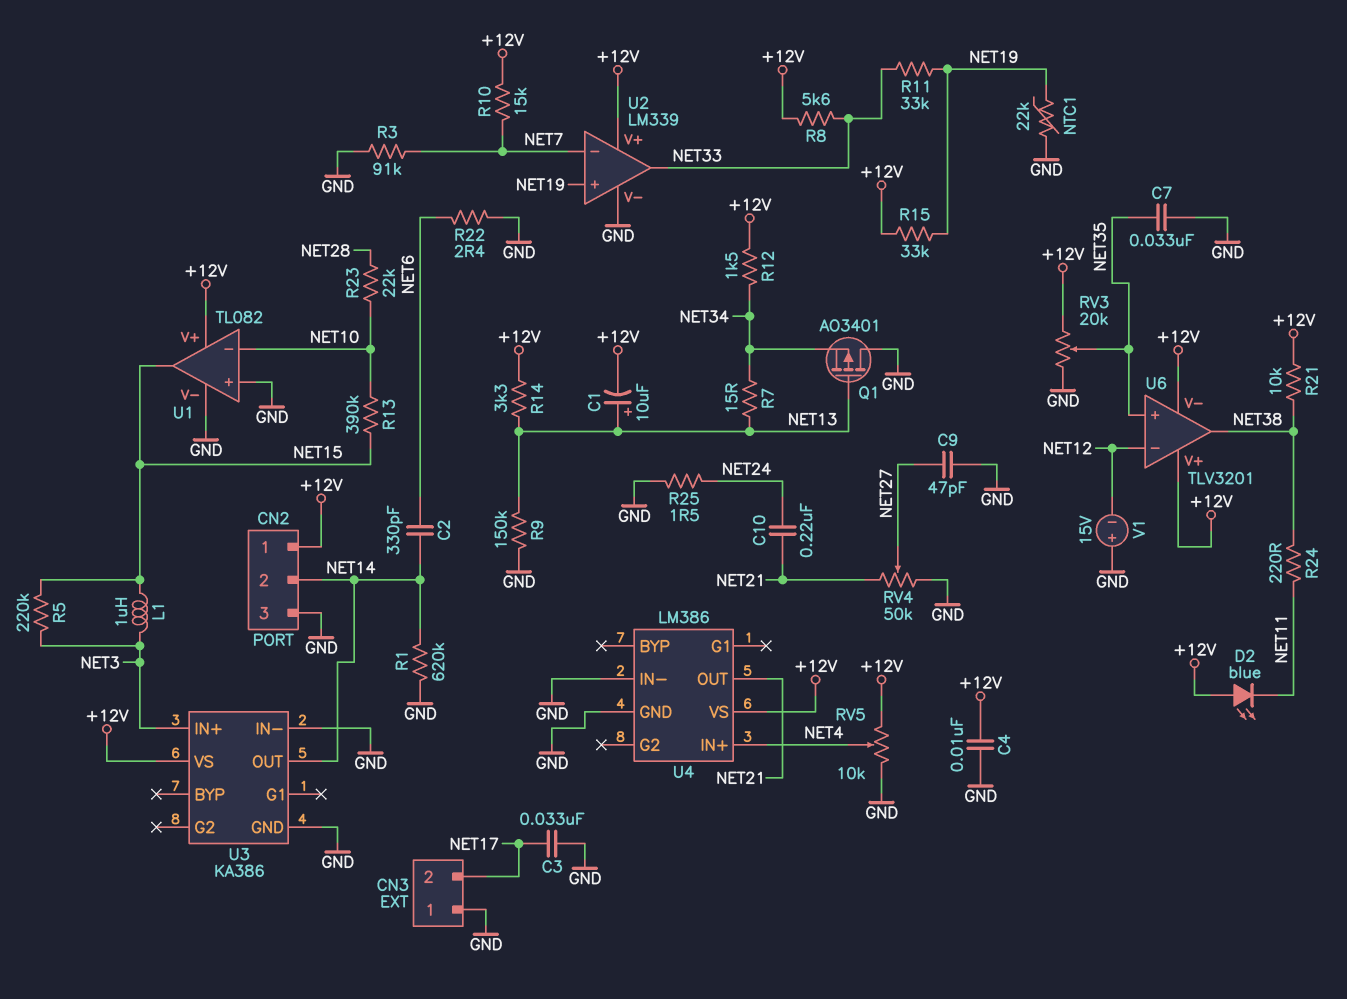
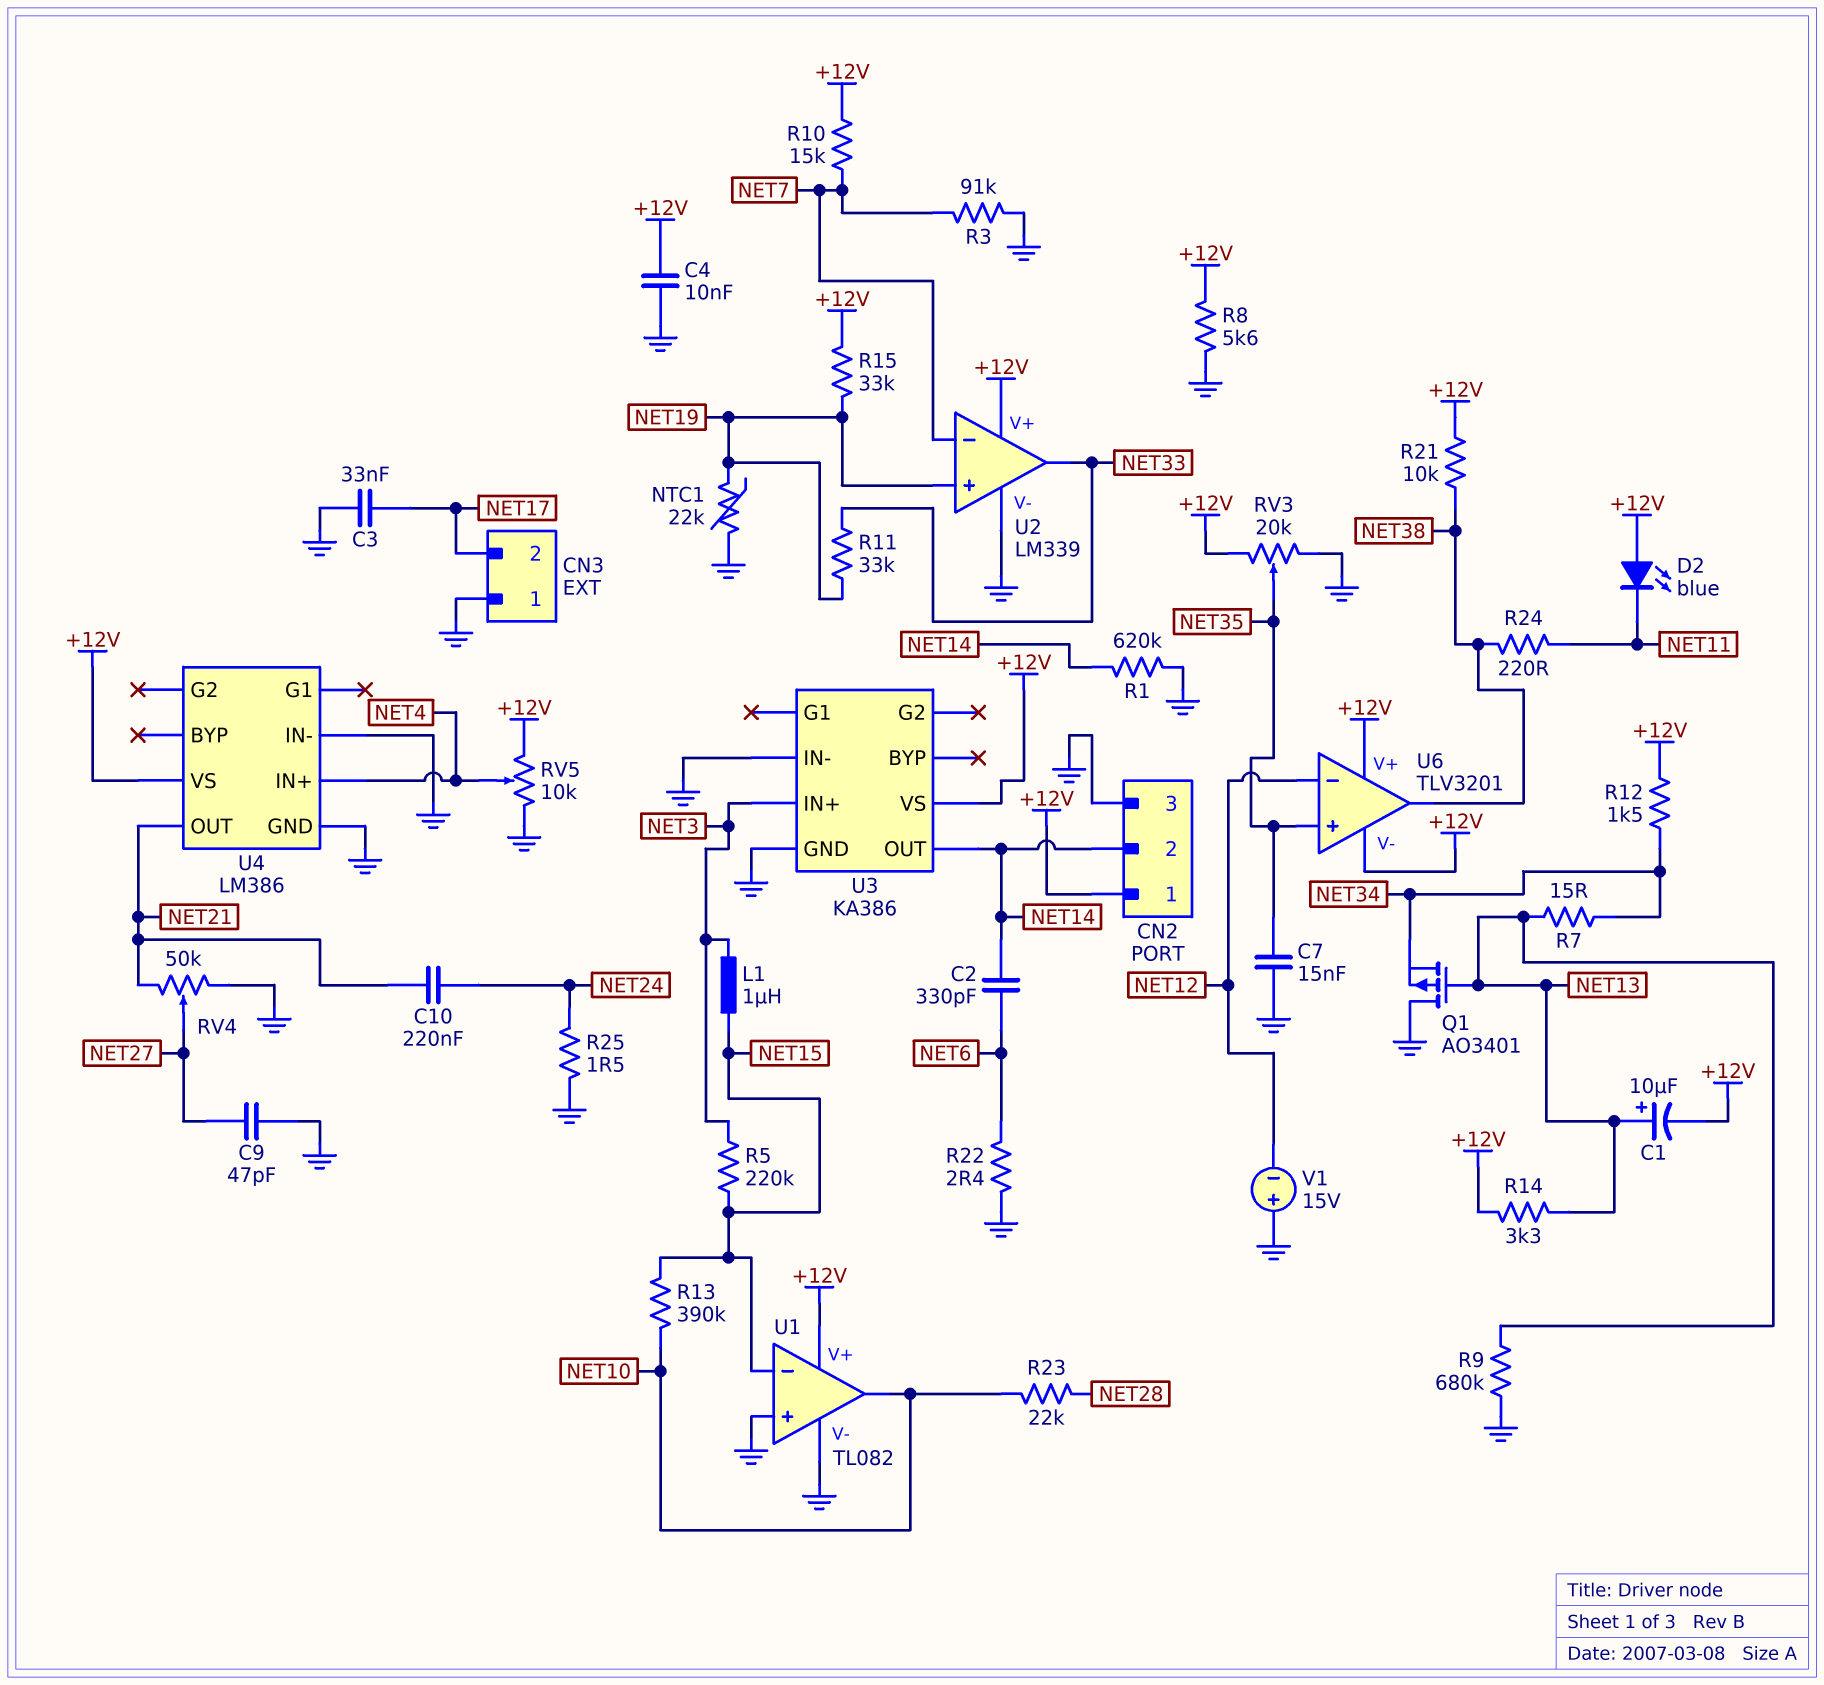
C7: 33nF (GND, NET35) -> 15nF (GND, NET35)
R8: 5.6k (+12V, NET33) -> 5.6k (+12V, GND)
R9: 150k (GND, NET13) -> 680k (GND, NET13)
U1 pin in-: NET10 -> NET15
U1 pin out: NET15 -> NET10

